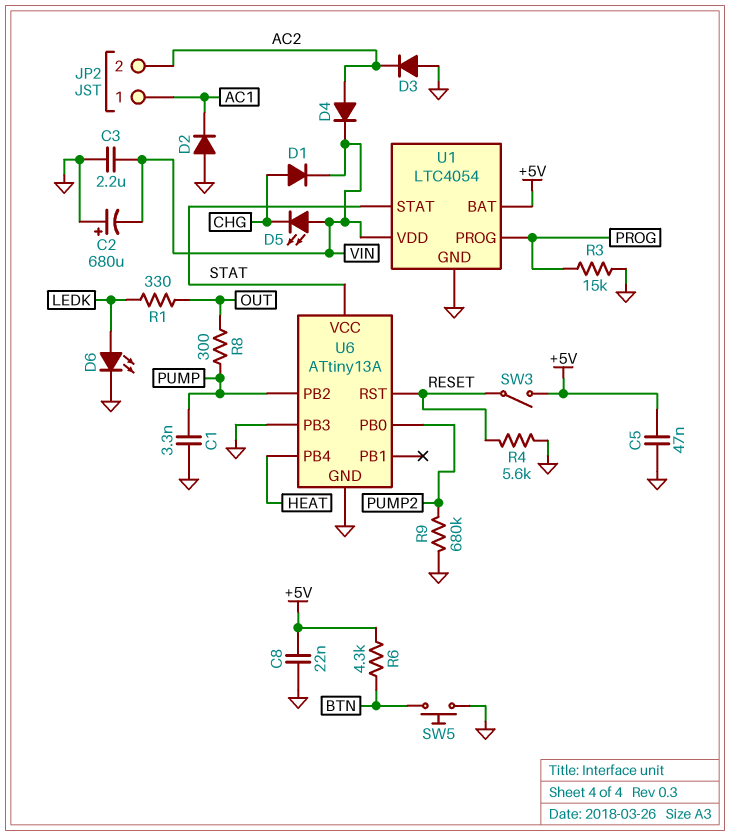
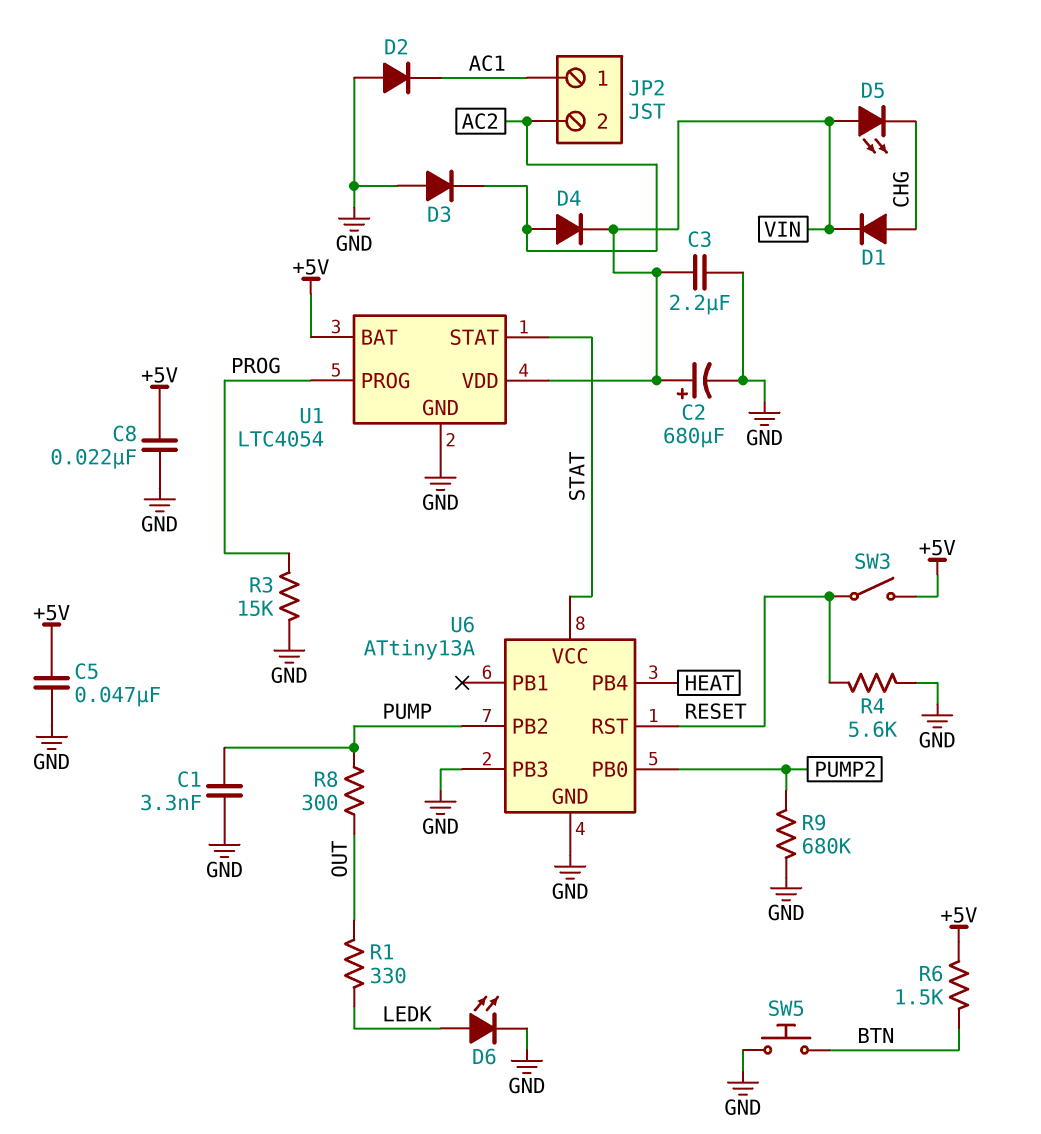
C2: 680uF (plus GND, minus VIN) -> 680uF (plus VIN, minus GND)
R6: 4.3k (+5V, BTN) -> 1.5k (+5V, BTN)

